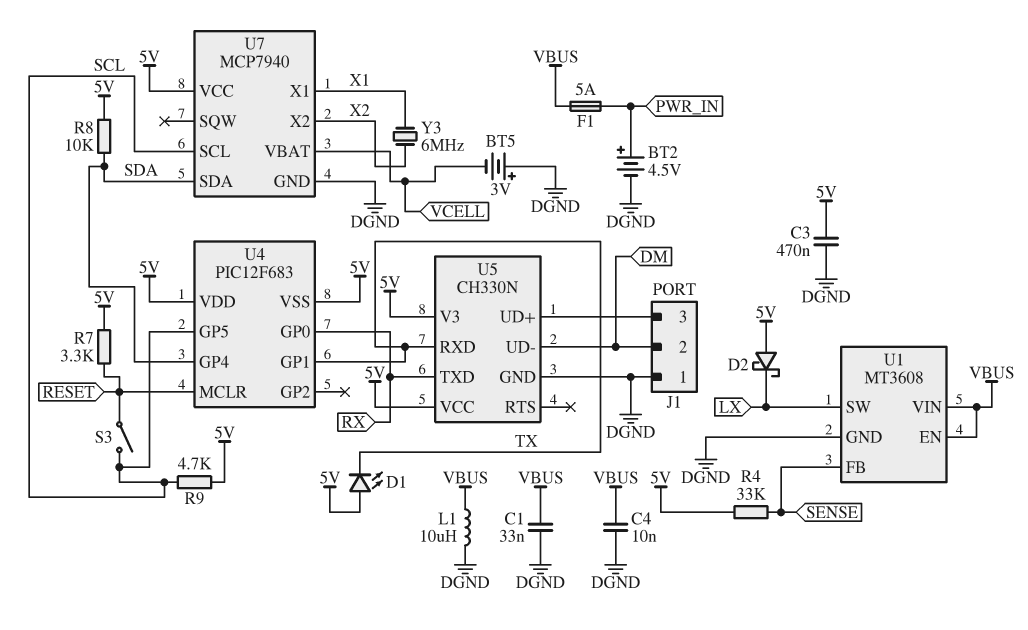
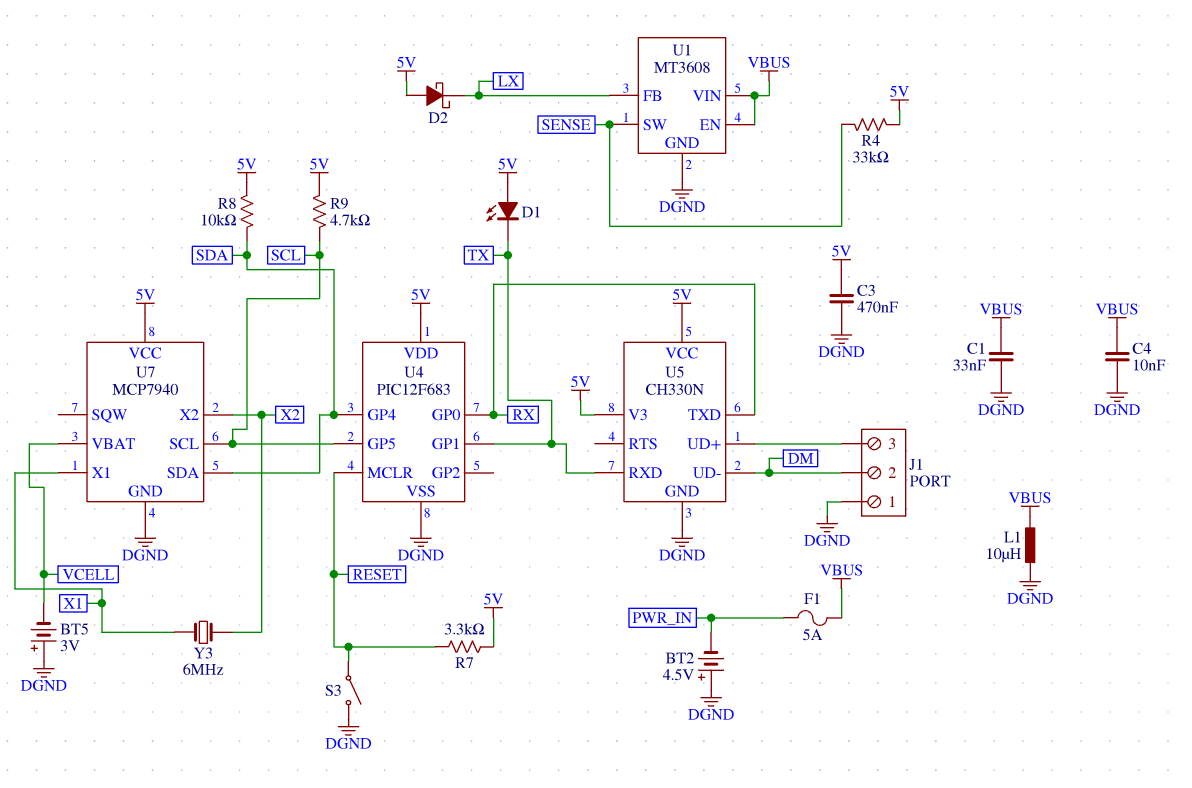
BT2: 4.5V (plus PWR_IN, minus DGND) -> 4.5V (plus DGND, minus PWR_IN)
S3: switch (RESET, SCL) -> switch (DGND, RESET)
U1 pin FB: SENSE -> LX
U1 pin SW: LX -> SENSE
U4 pin VSS: 5V -> DGND

